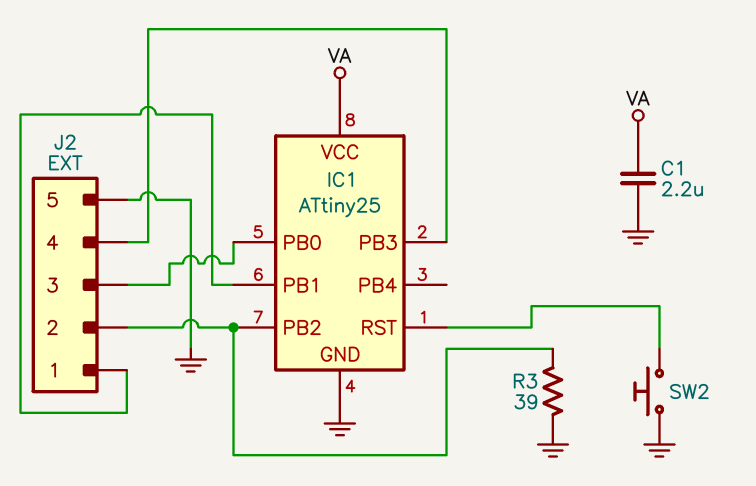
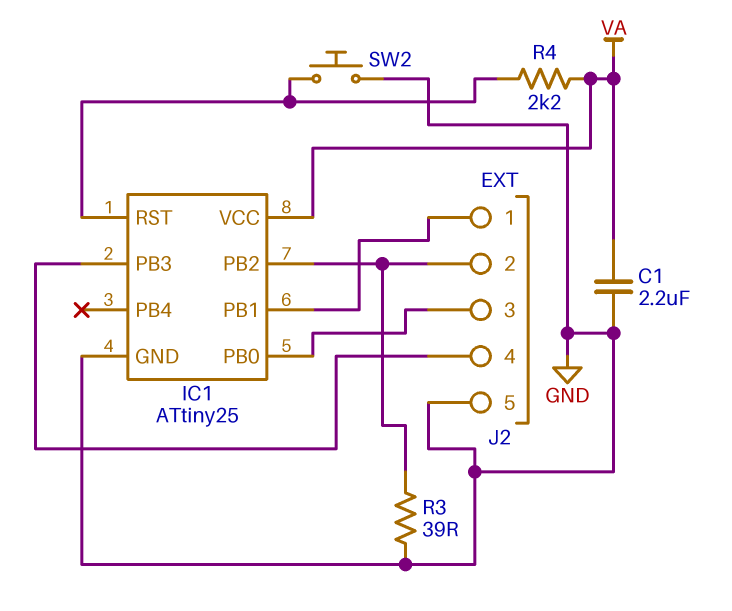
R4: none -> 2.2k (IC1/RST, VA)

